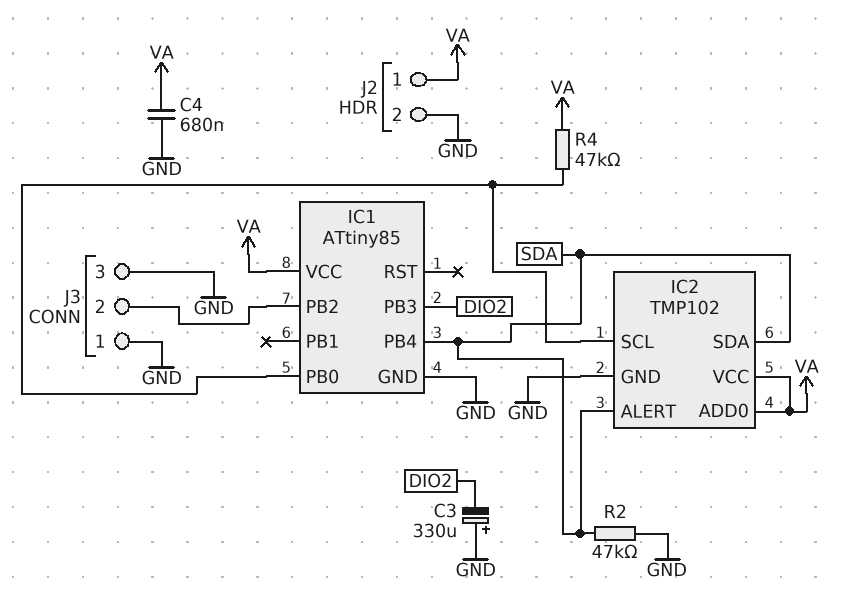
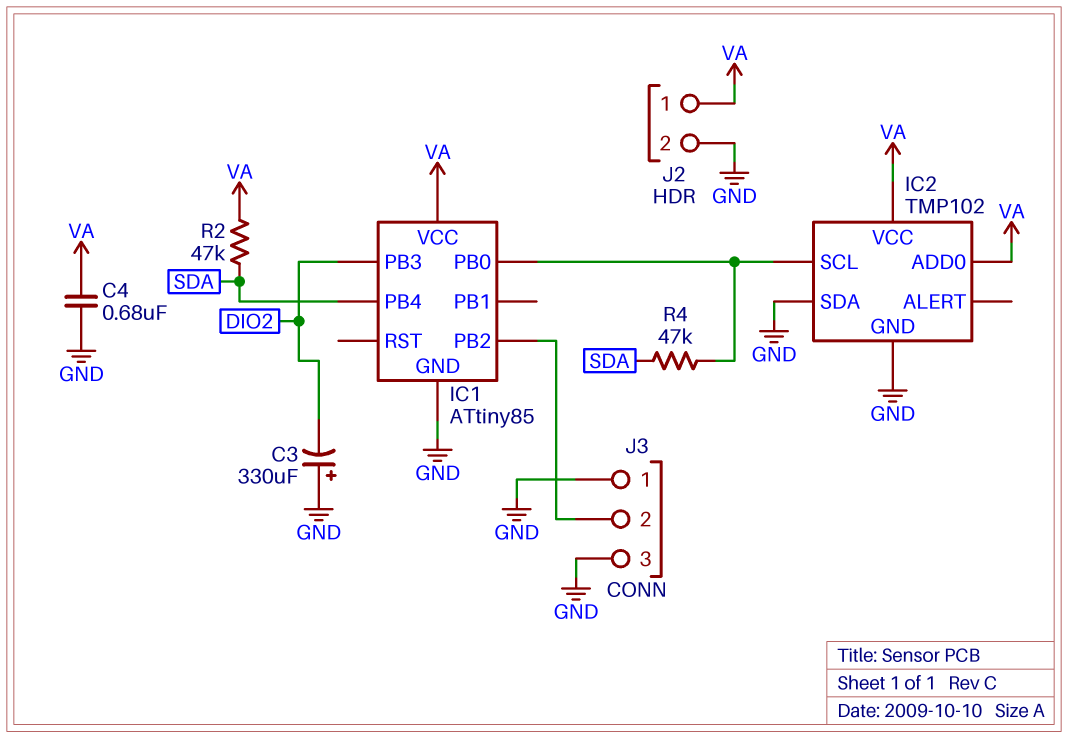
IC2 pin ALERT: SDA -> none
IC2 pin SDA: SDA -> GND
R2: 47k (GND, SDA) -> 47k (SDA, VA)
R4: 47k (IC1/PB0, VA) -> 47k (IC1/PB0, SDA)

